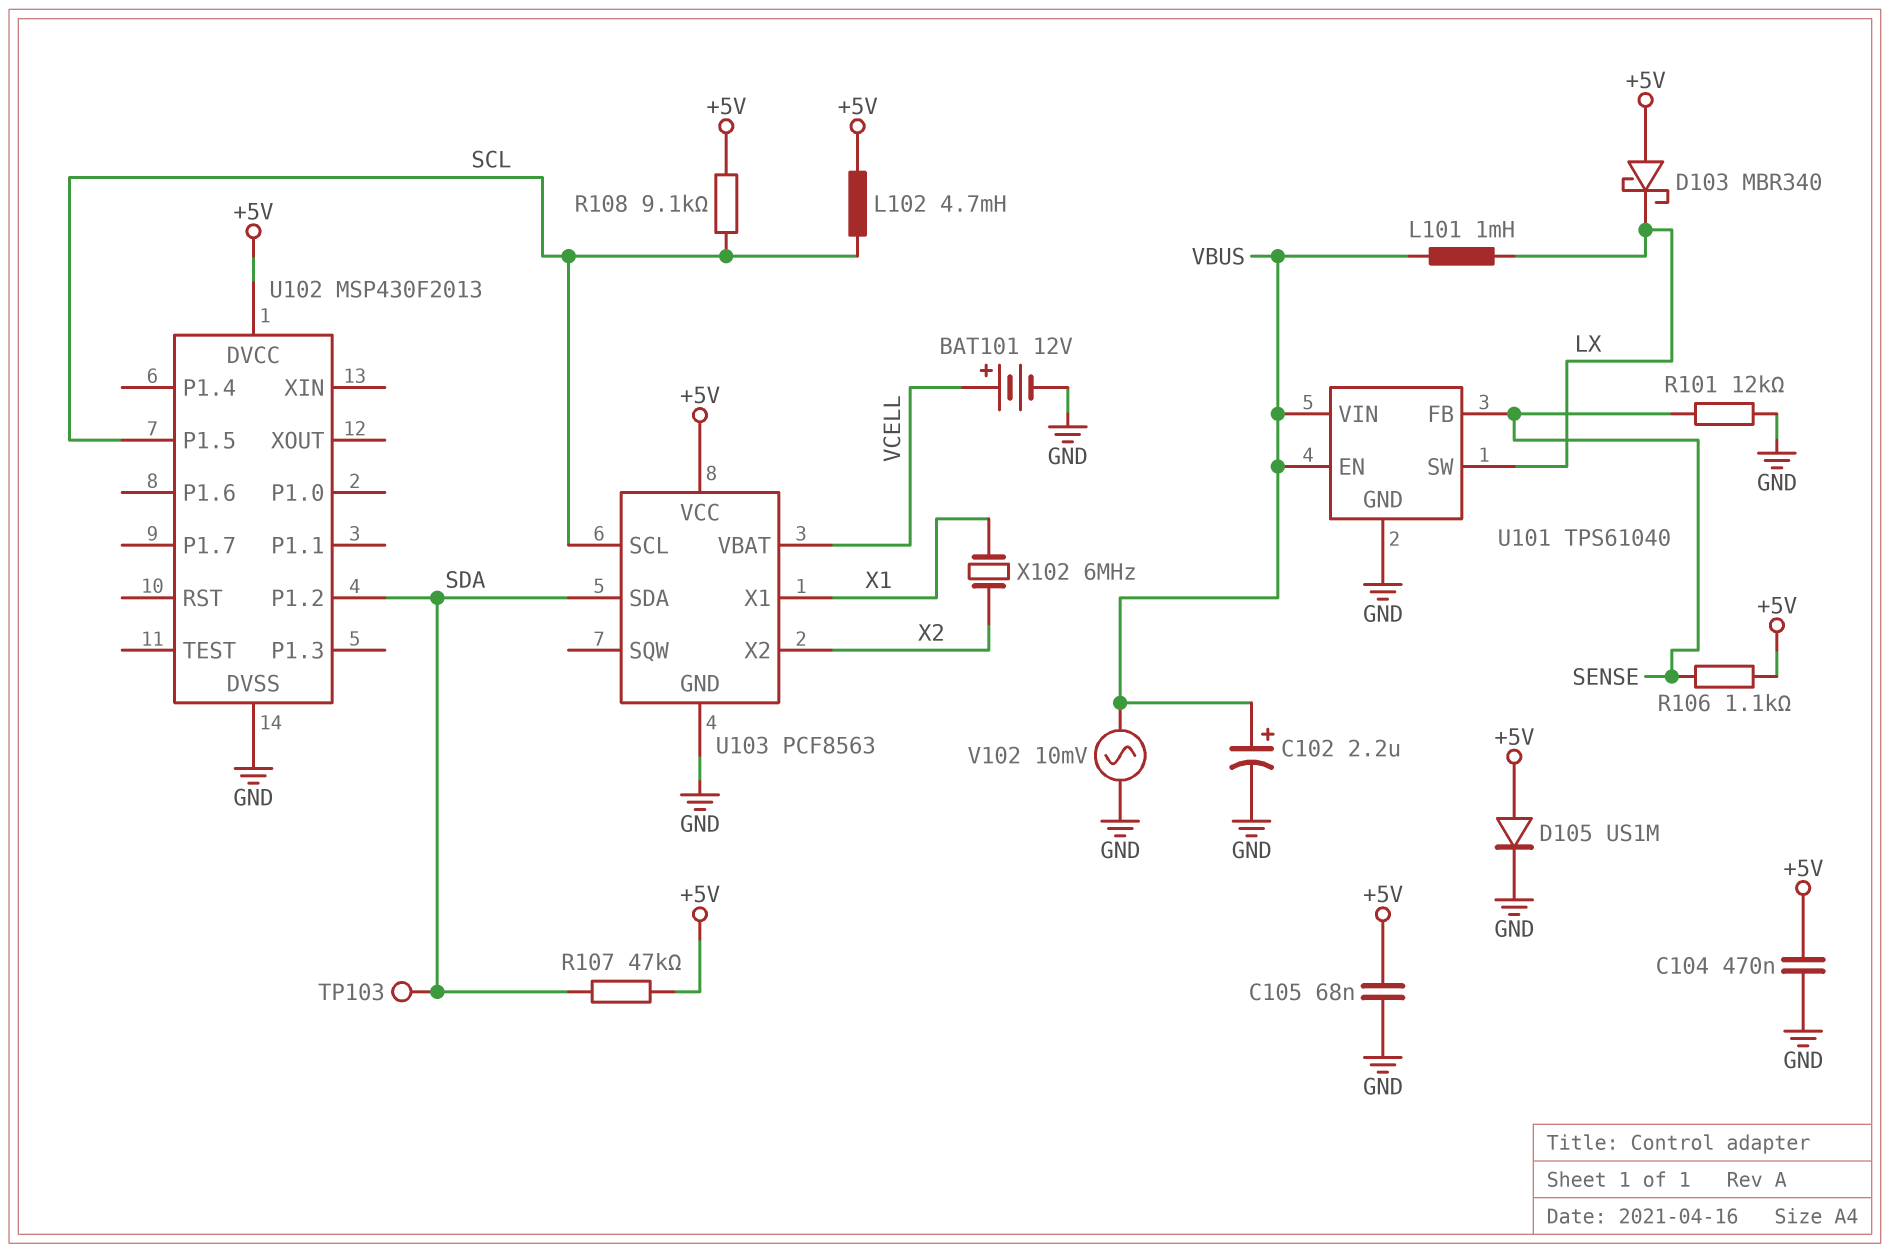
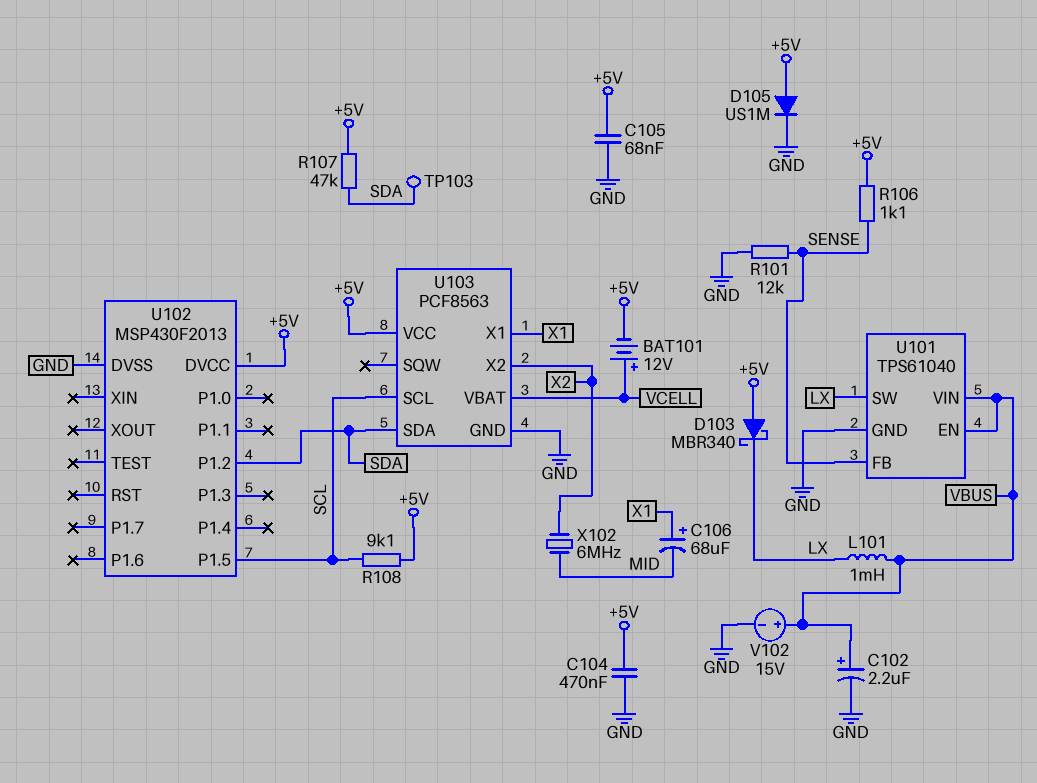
BAT101: 12V (plus VCELL, minus GND) -> 12V (plus VCELL, minus +5V)
C106: none -> 68uF (plus X1, minus MID)
L102: 4.7mH (+5V, SCL) -> none
V102: AC 10mV (GND, VBUS) -> 15V (plus VBUS, minus GND)
X102: 6MHz (X1, X2) -> 6MHz (MID, X2)

